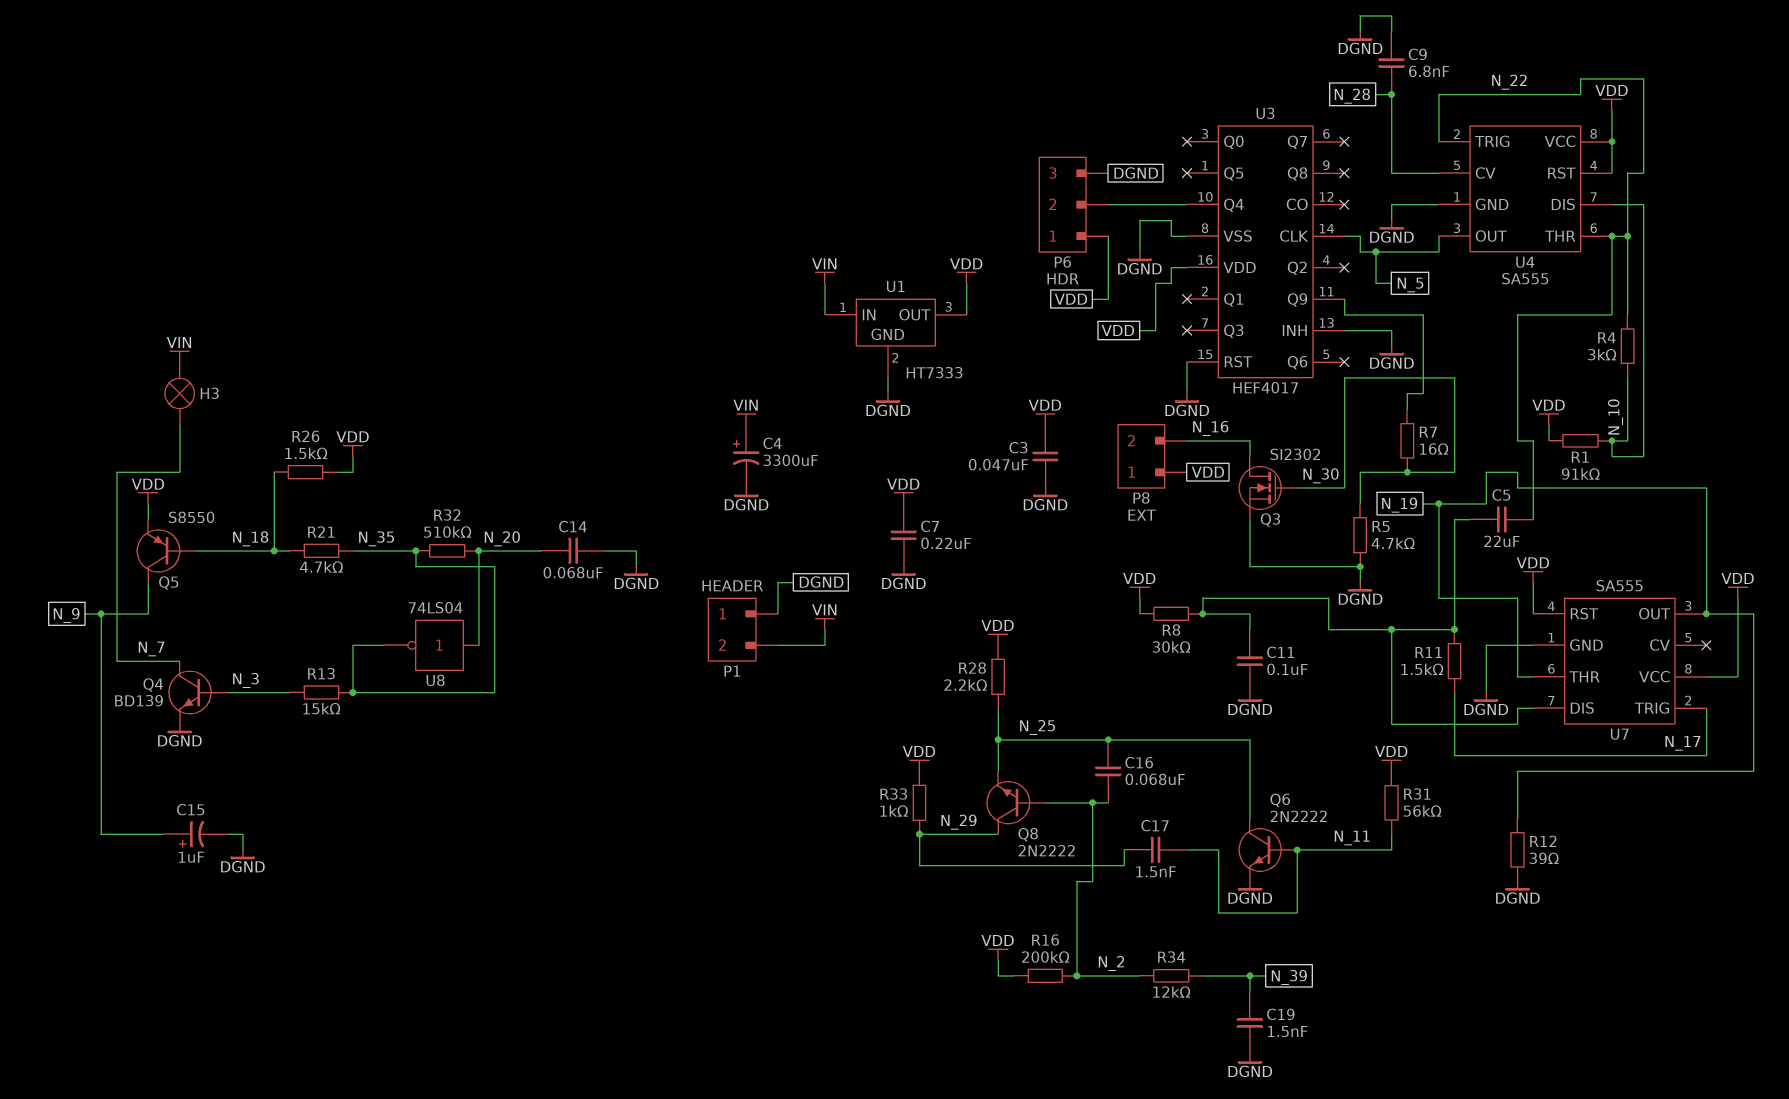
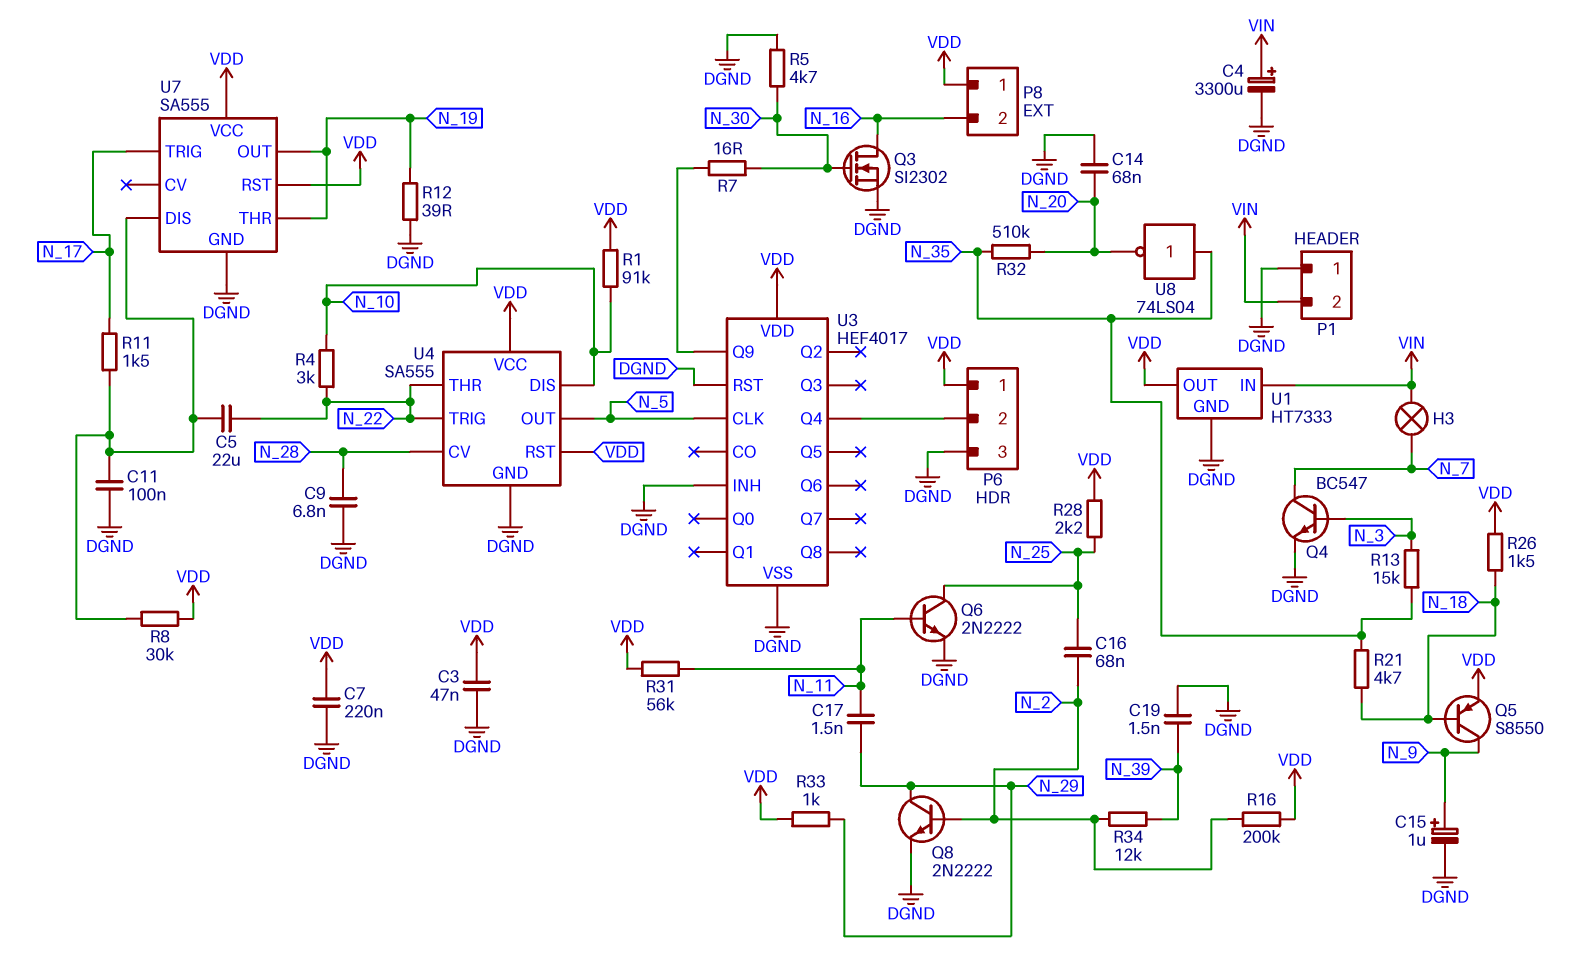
Q4: NPN BD139 (B N_3, C N_7, E DGND) -> NPN BC547 (B N_3, C N_7, E DGND)
Q8: NPN 2N2222 (B N_2, C N_29, E N_25) -> NPN 2N2222 (B N_2, C N_29, E DGND)
U8: NOT 74LS04 (in N_20, out N_35) -> NOT 74LS04 (in N_35, out N_20)

